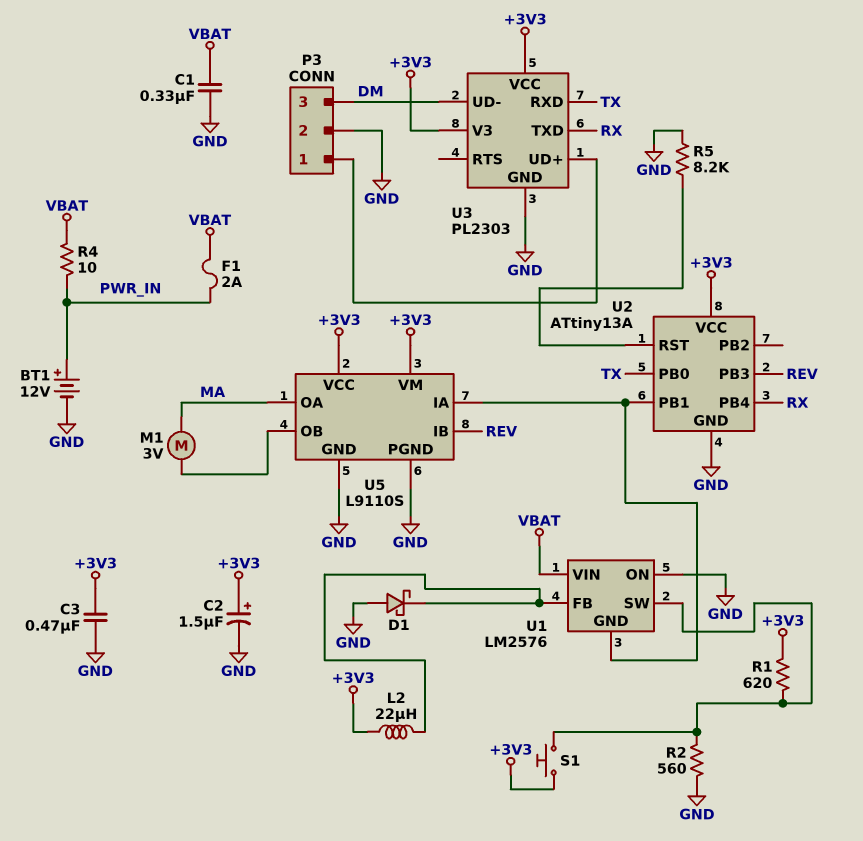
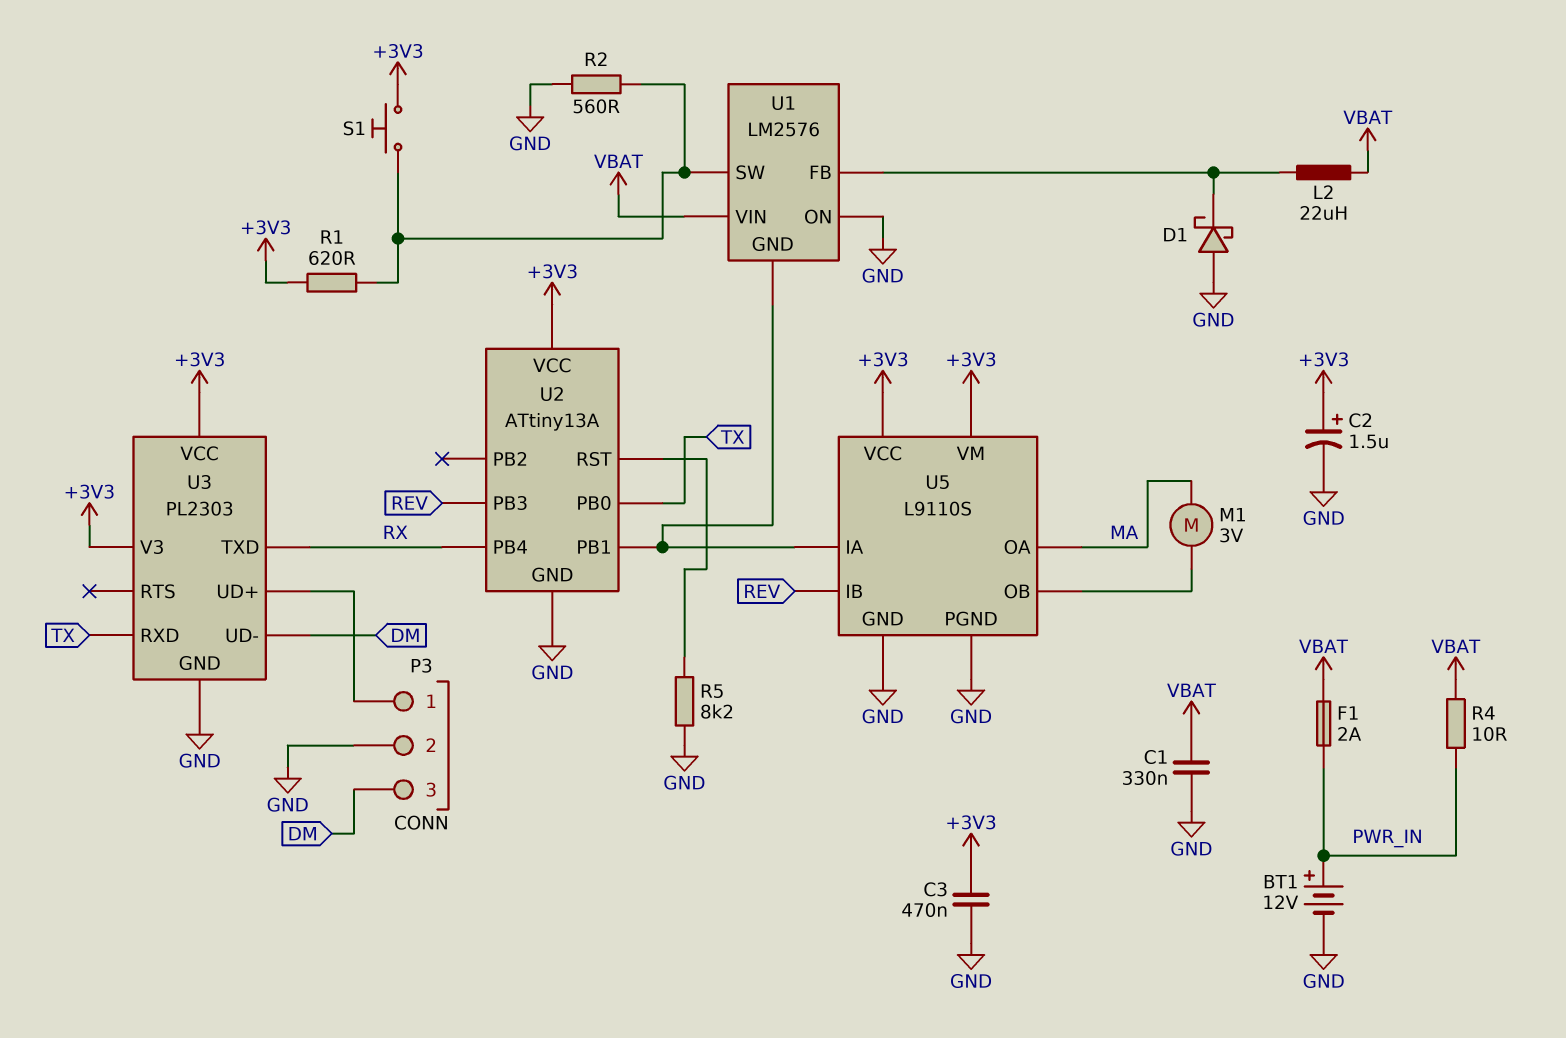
L2: 22uH (+3V3, U1/FB) -> 22uH (U1/FB, VBAT)

